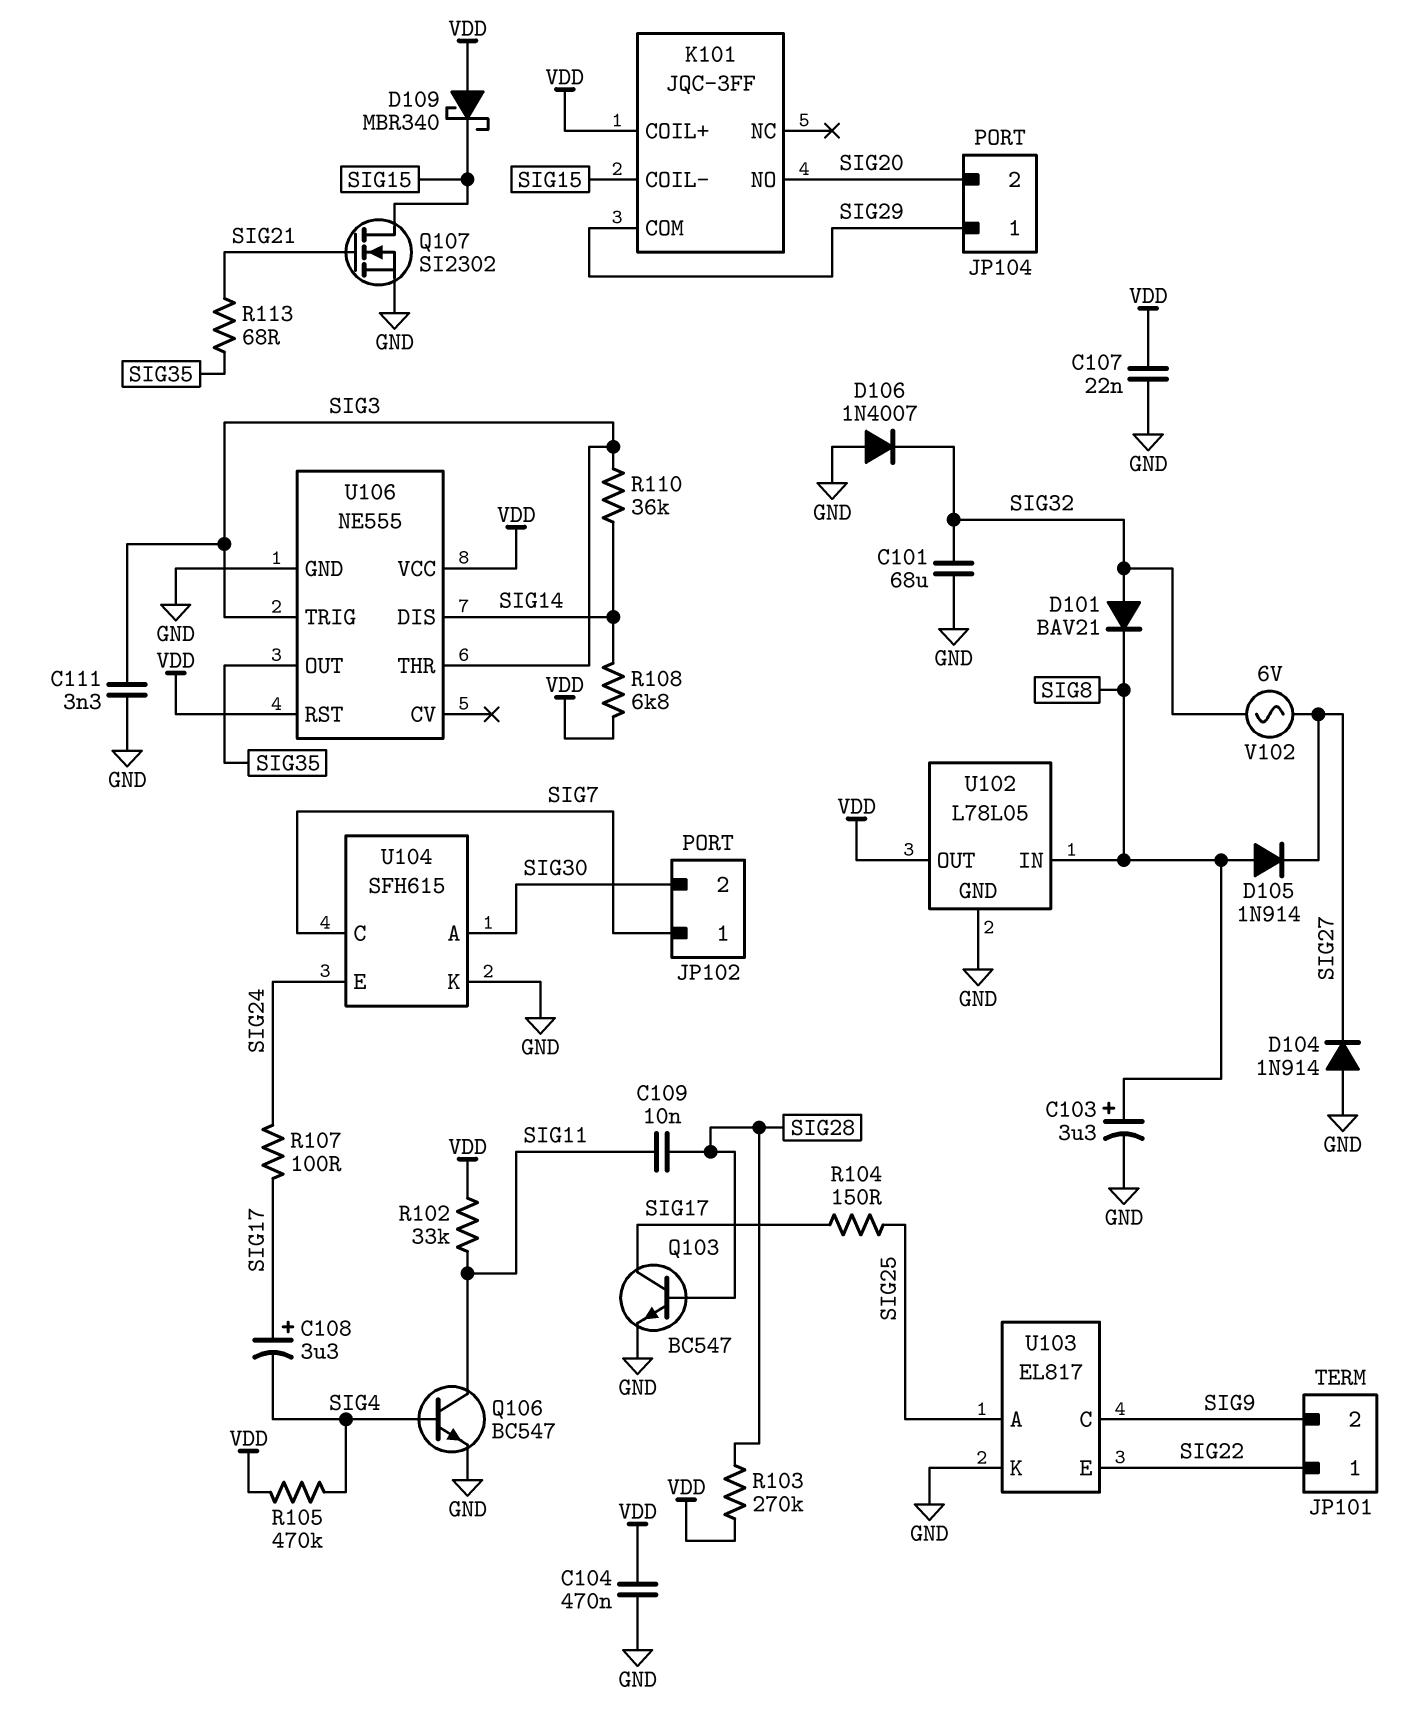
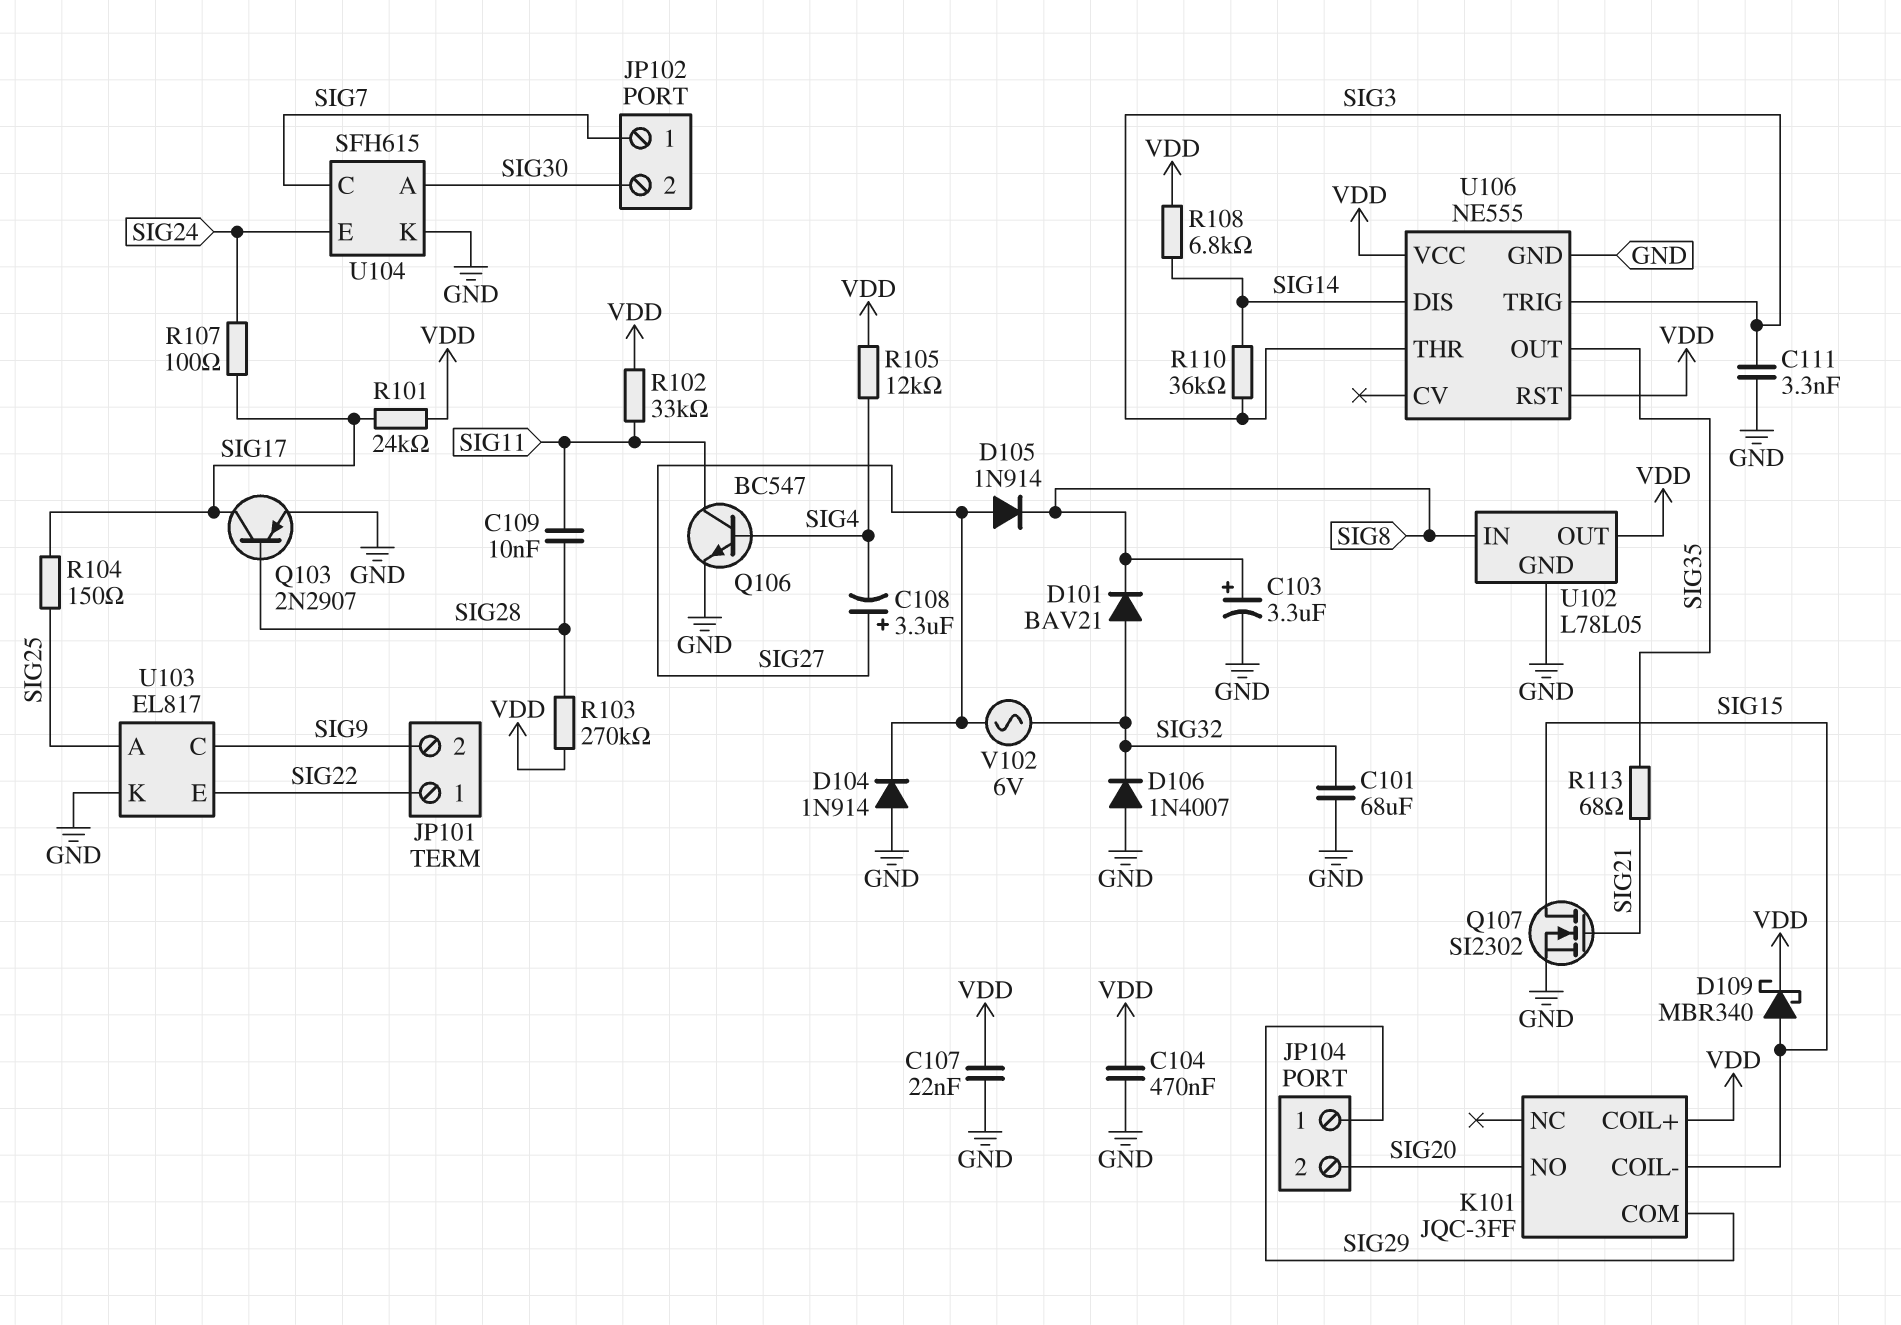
C108: 3.3uF (plus SIG17, minus SIG4) -> 3.3uF (plus SIG27, minus SIG4)
D105: diode 1N914 (A SIG8, K SIG27) -> diode 1N914 (A SIG27, K SIG8)
D109: schottky MBR340 (A VDD, K SIG15) -> schottky MBR340 (A SIG15, K VDD)
Q103: NPN BC547 (B SIG28, C SIG17, E GND) -> PNP 2N2907 (B SIG28, C SIG17, E GND)
R101: none -> 24k (SIG17, VDD)
R105: 470k (SIG4, VDD) -> 12k (SIG4, VDD)

